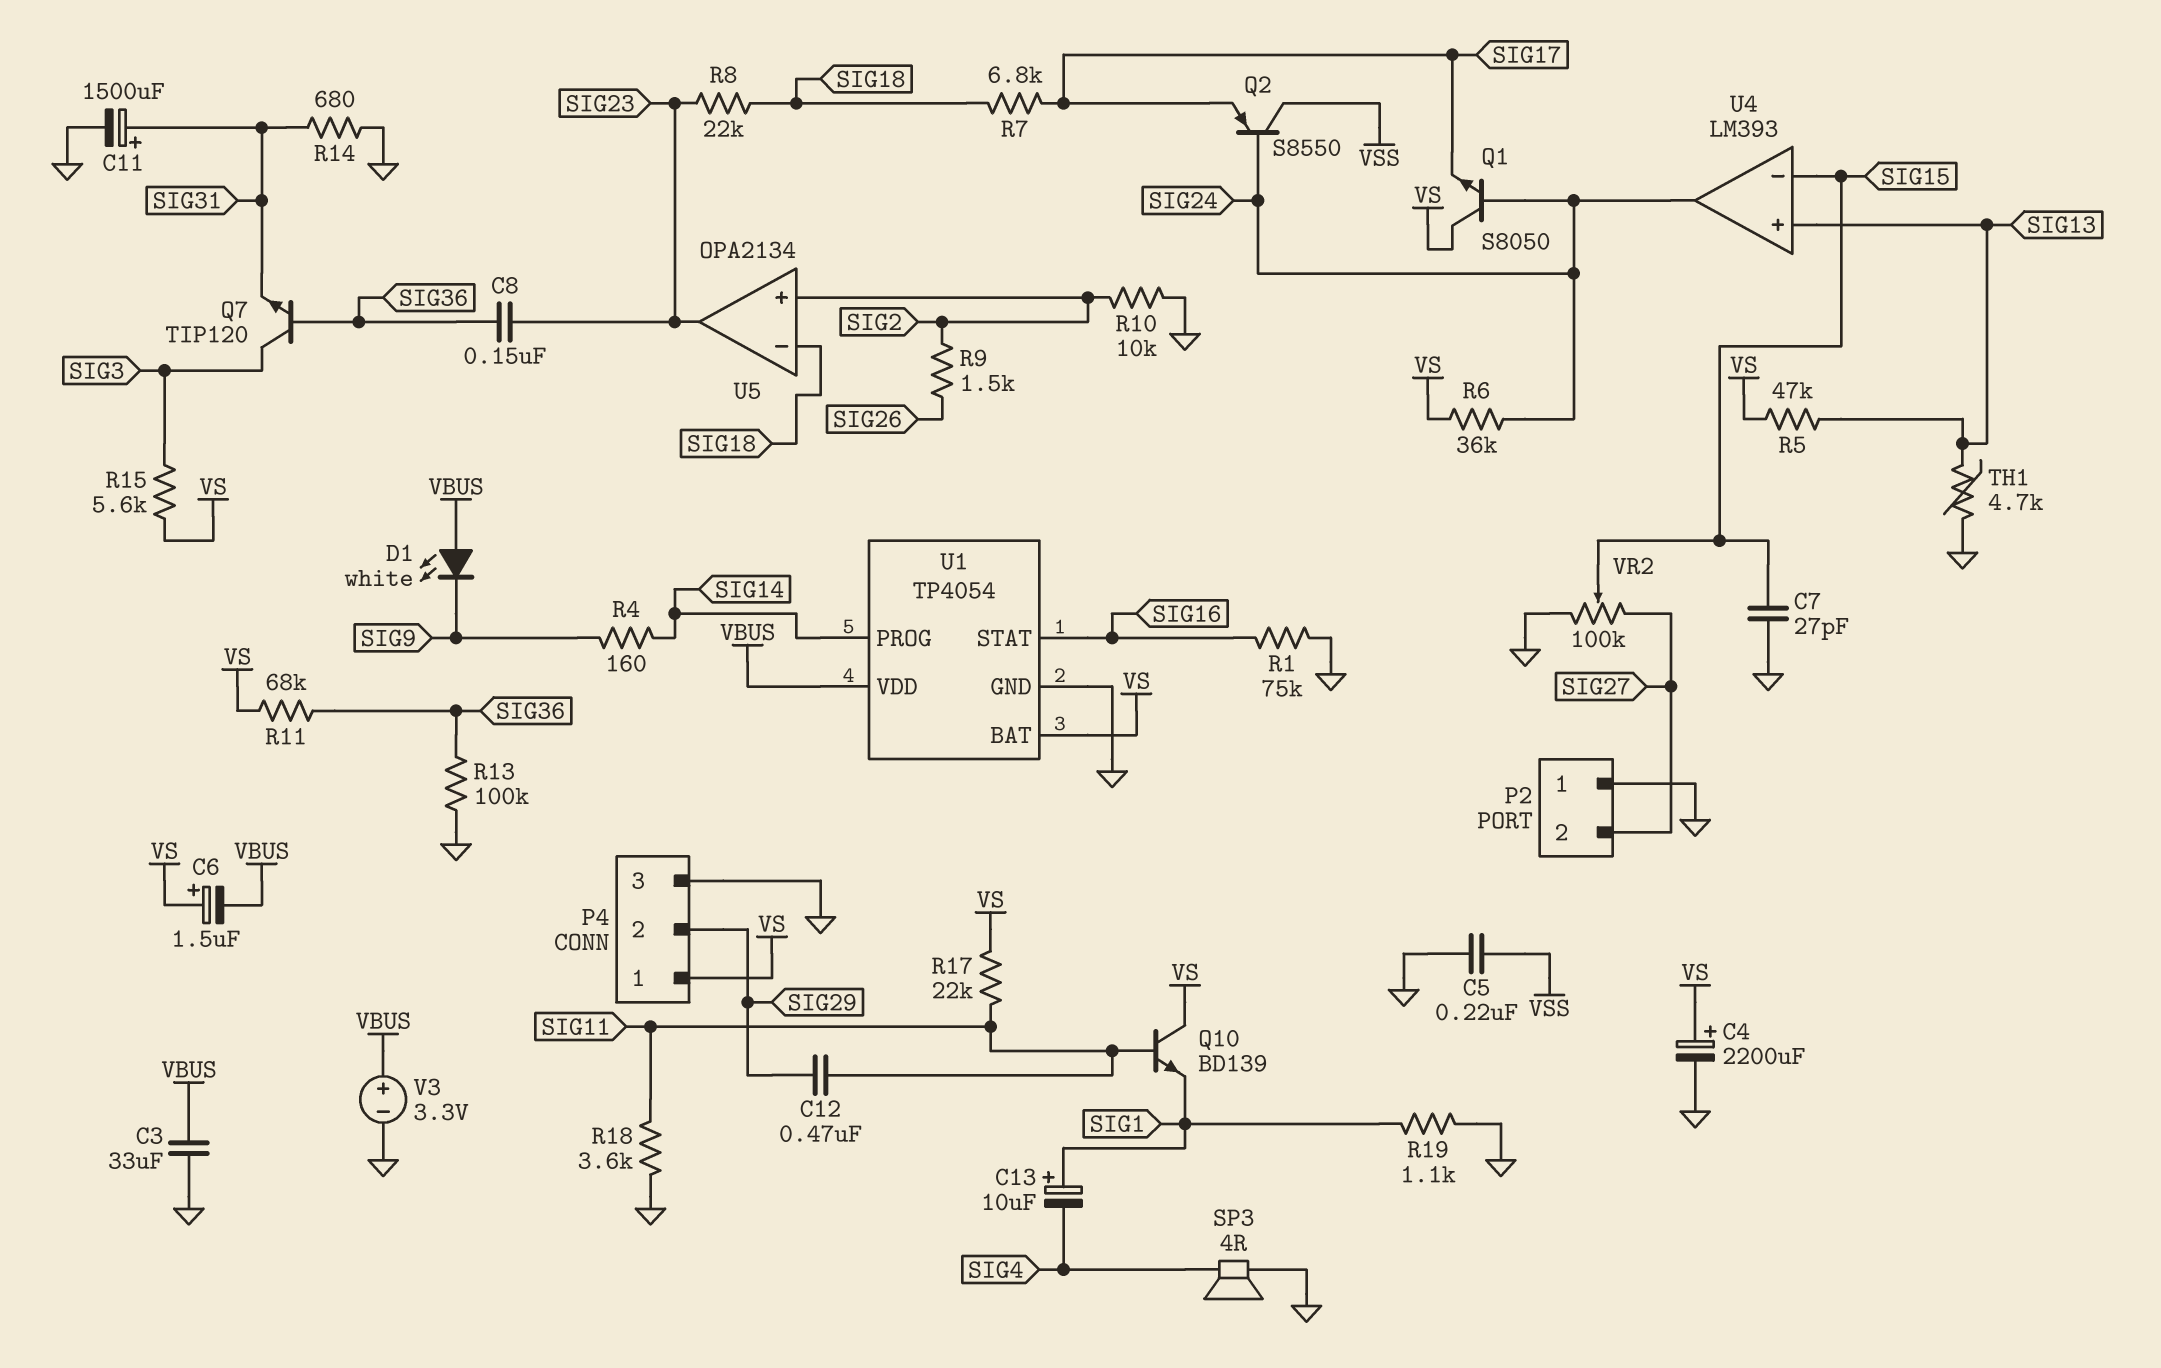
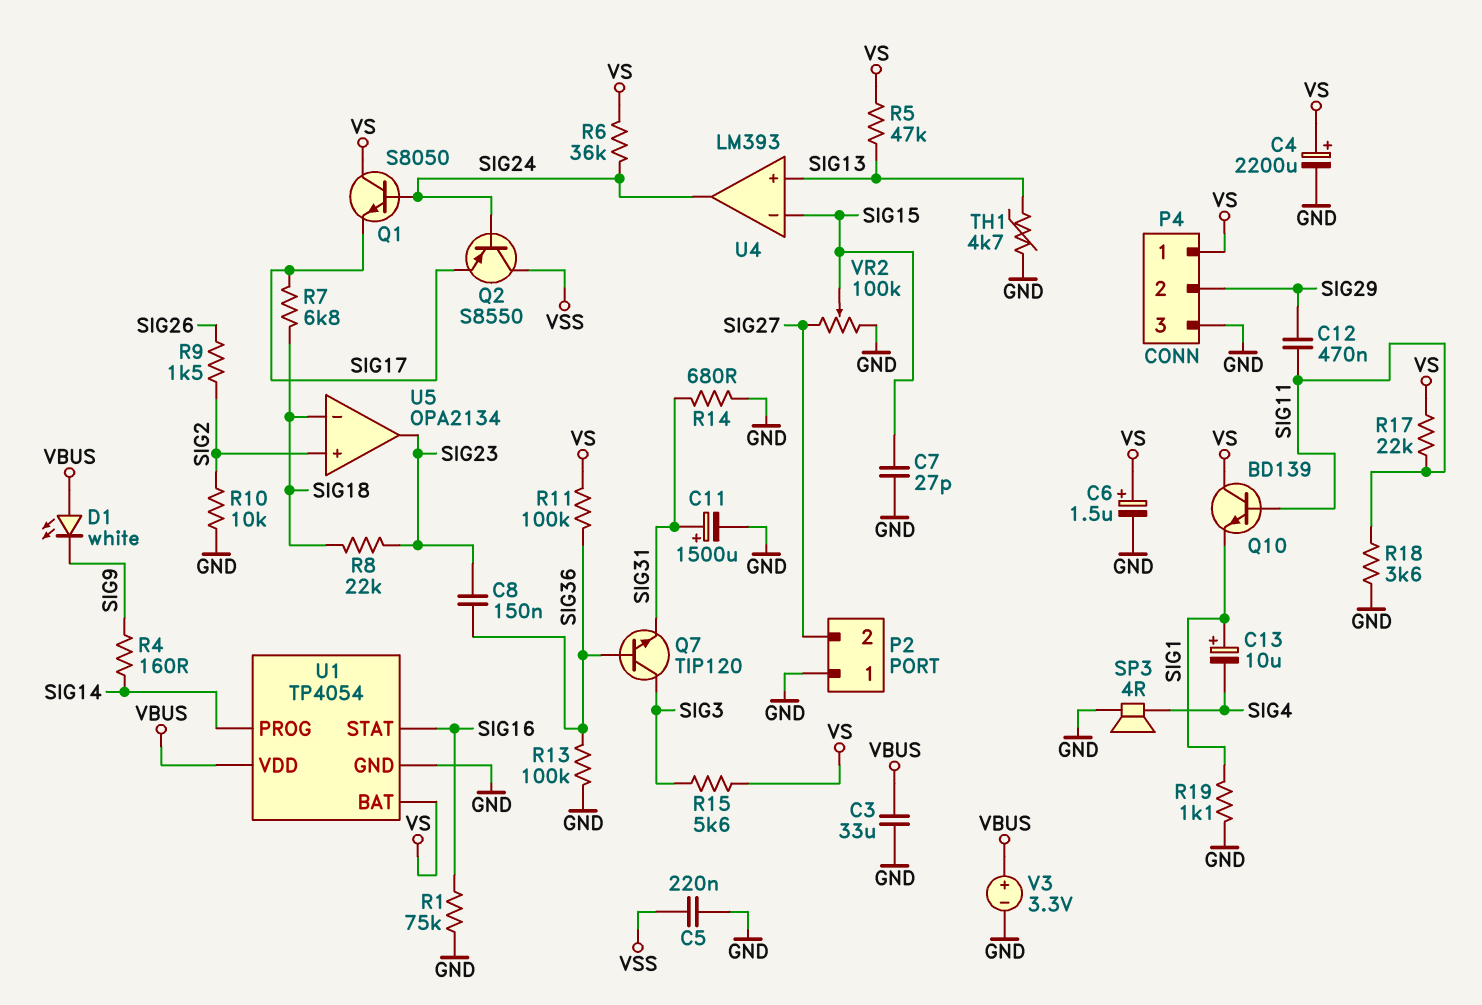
C6: 1.5uF (plus VS, minus VBUS) -> 1.5uF (plus VS, minus GND)
R11: 68k (SIG36, VS) -> 100k (SIG36, VS)

